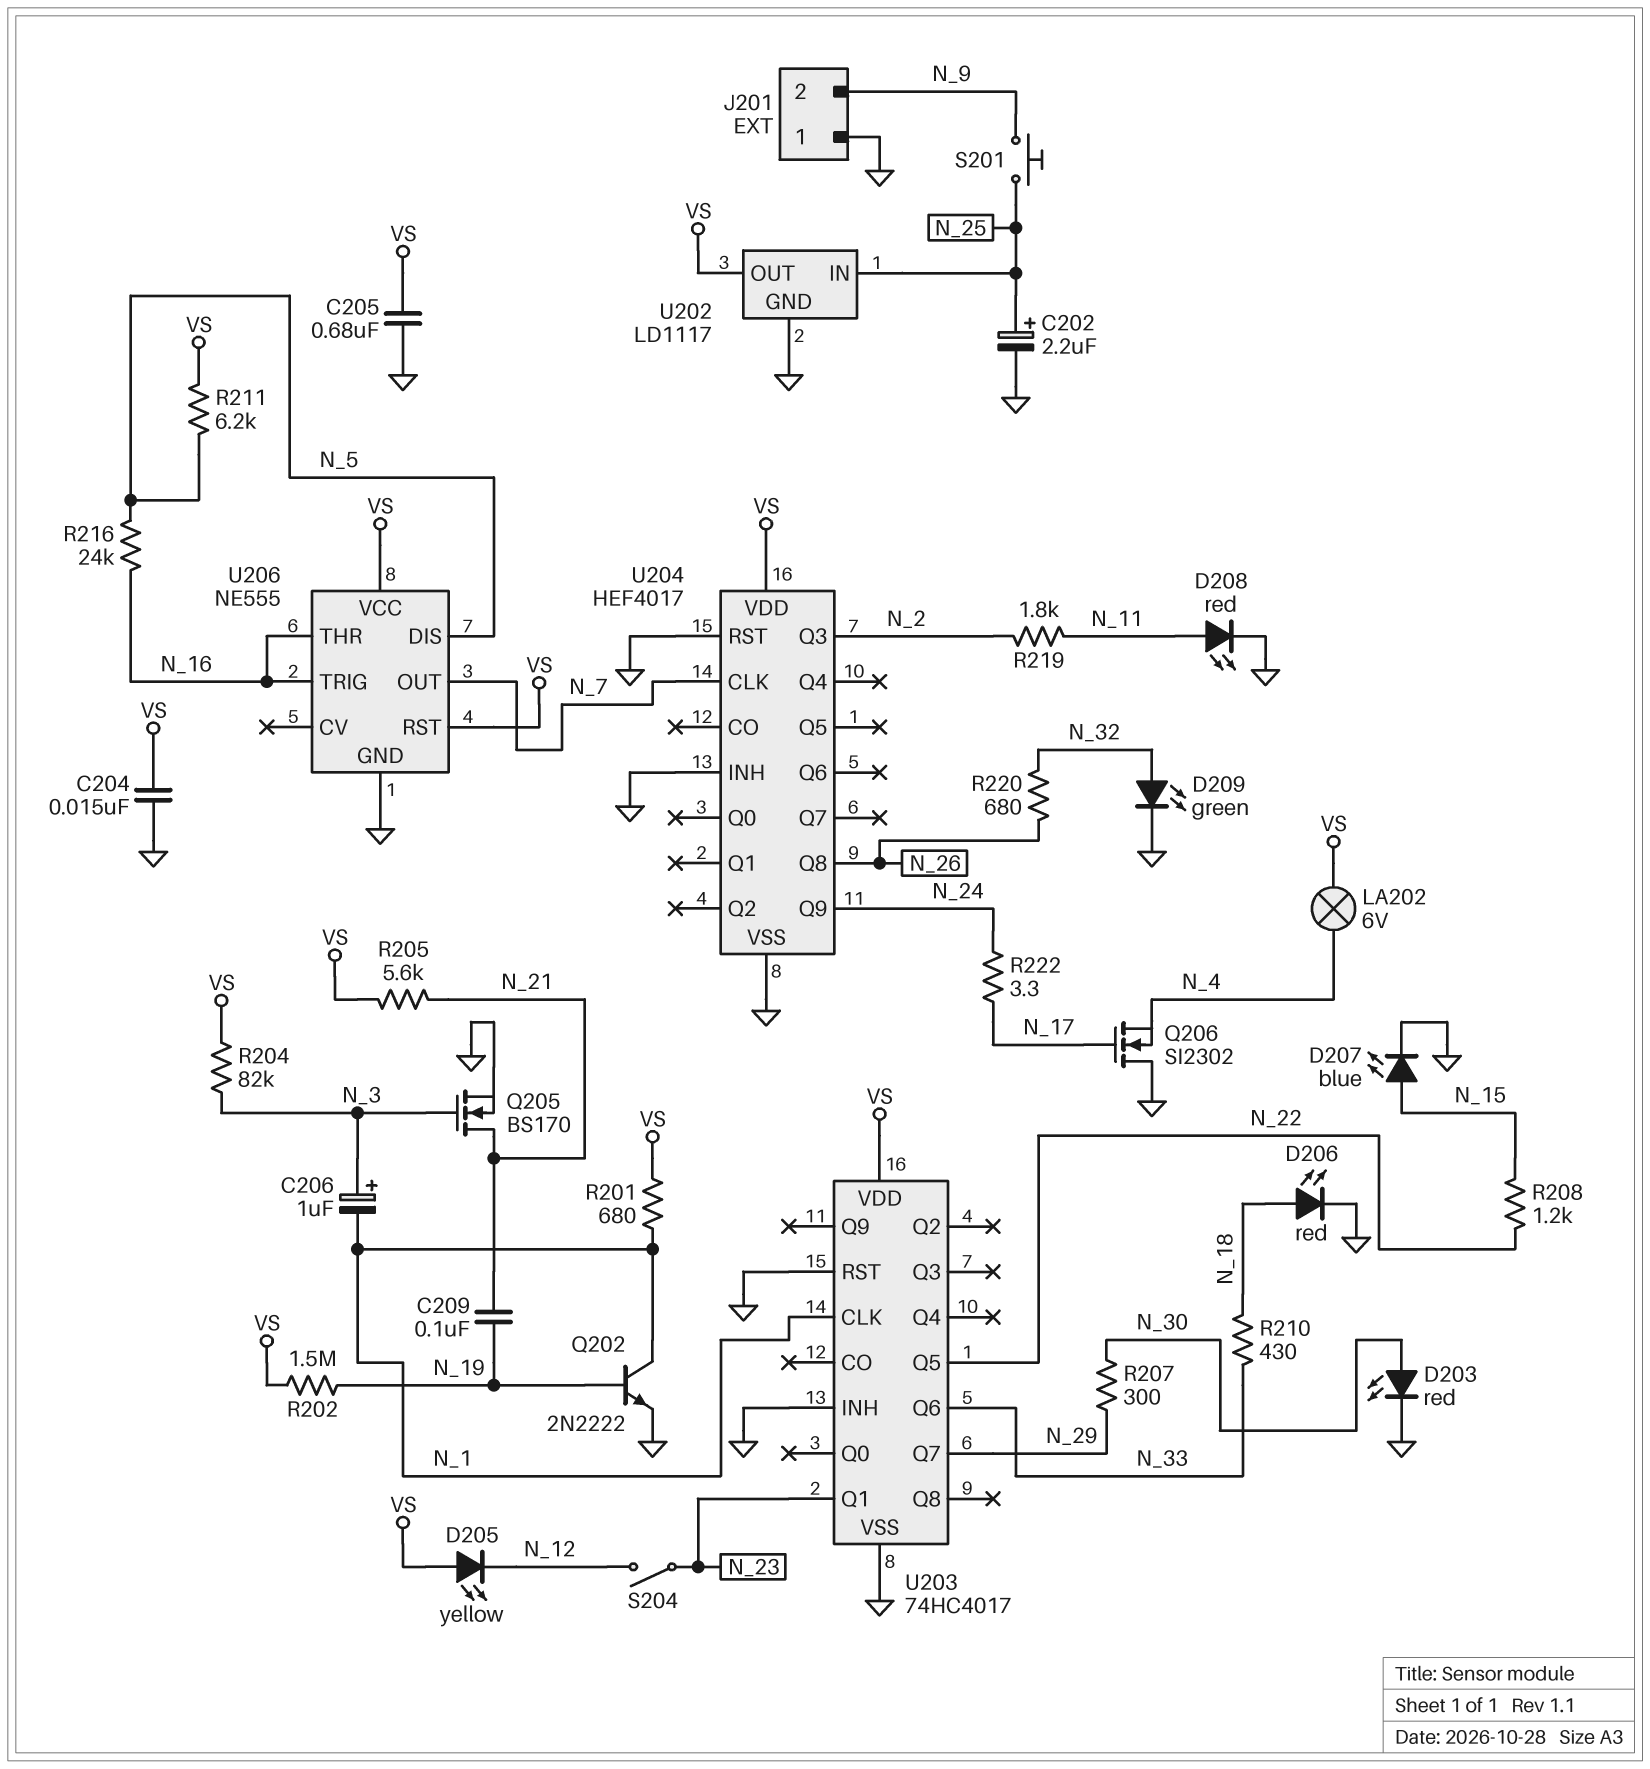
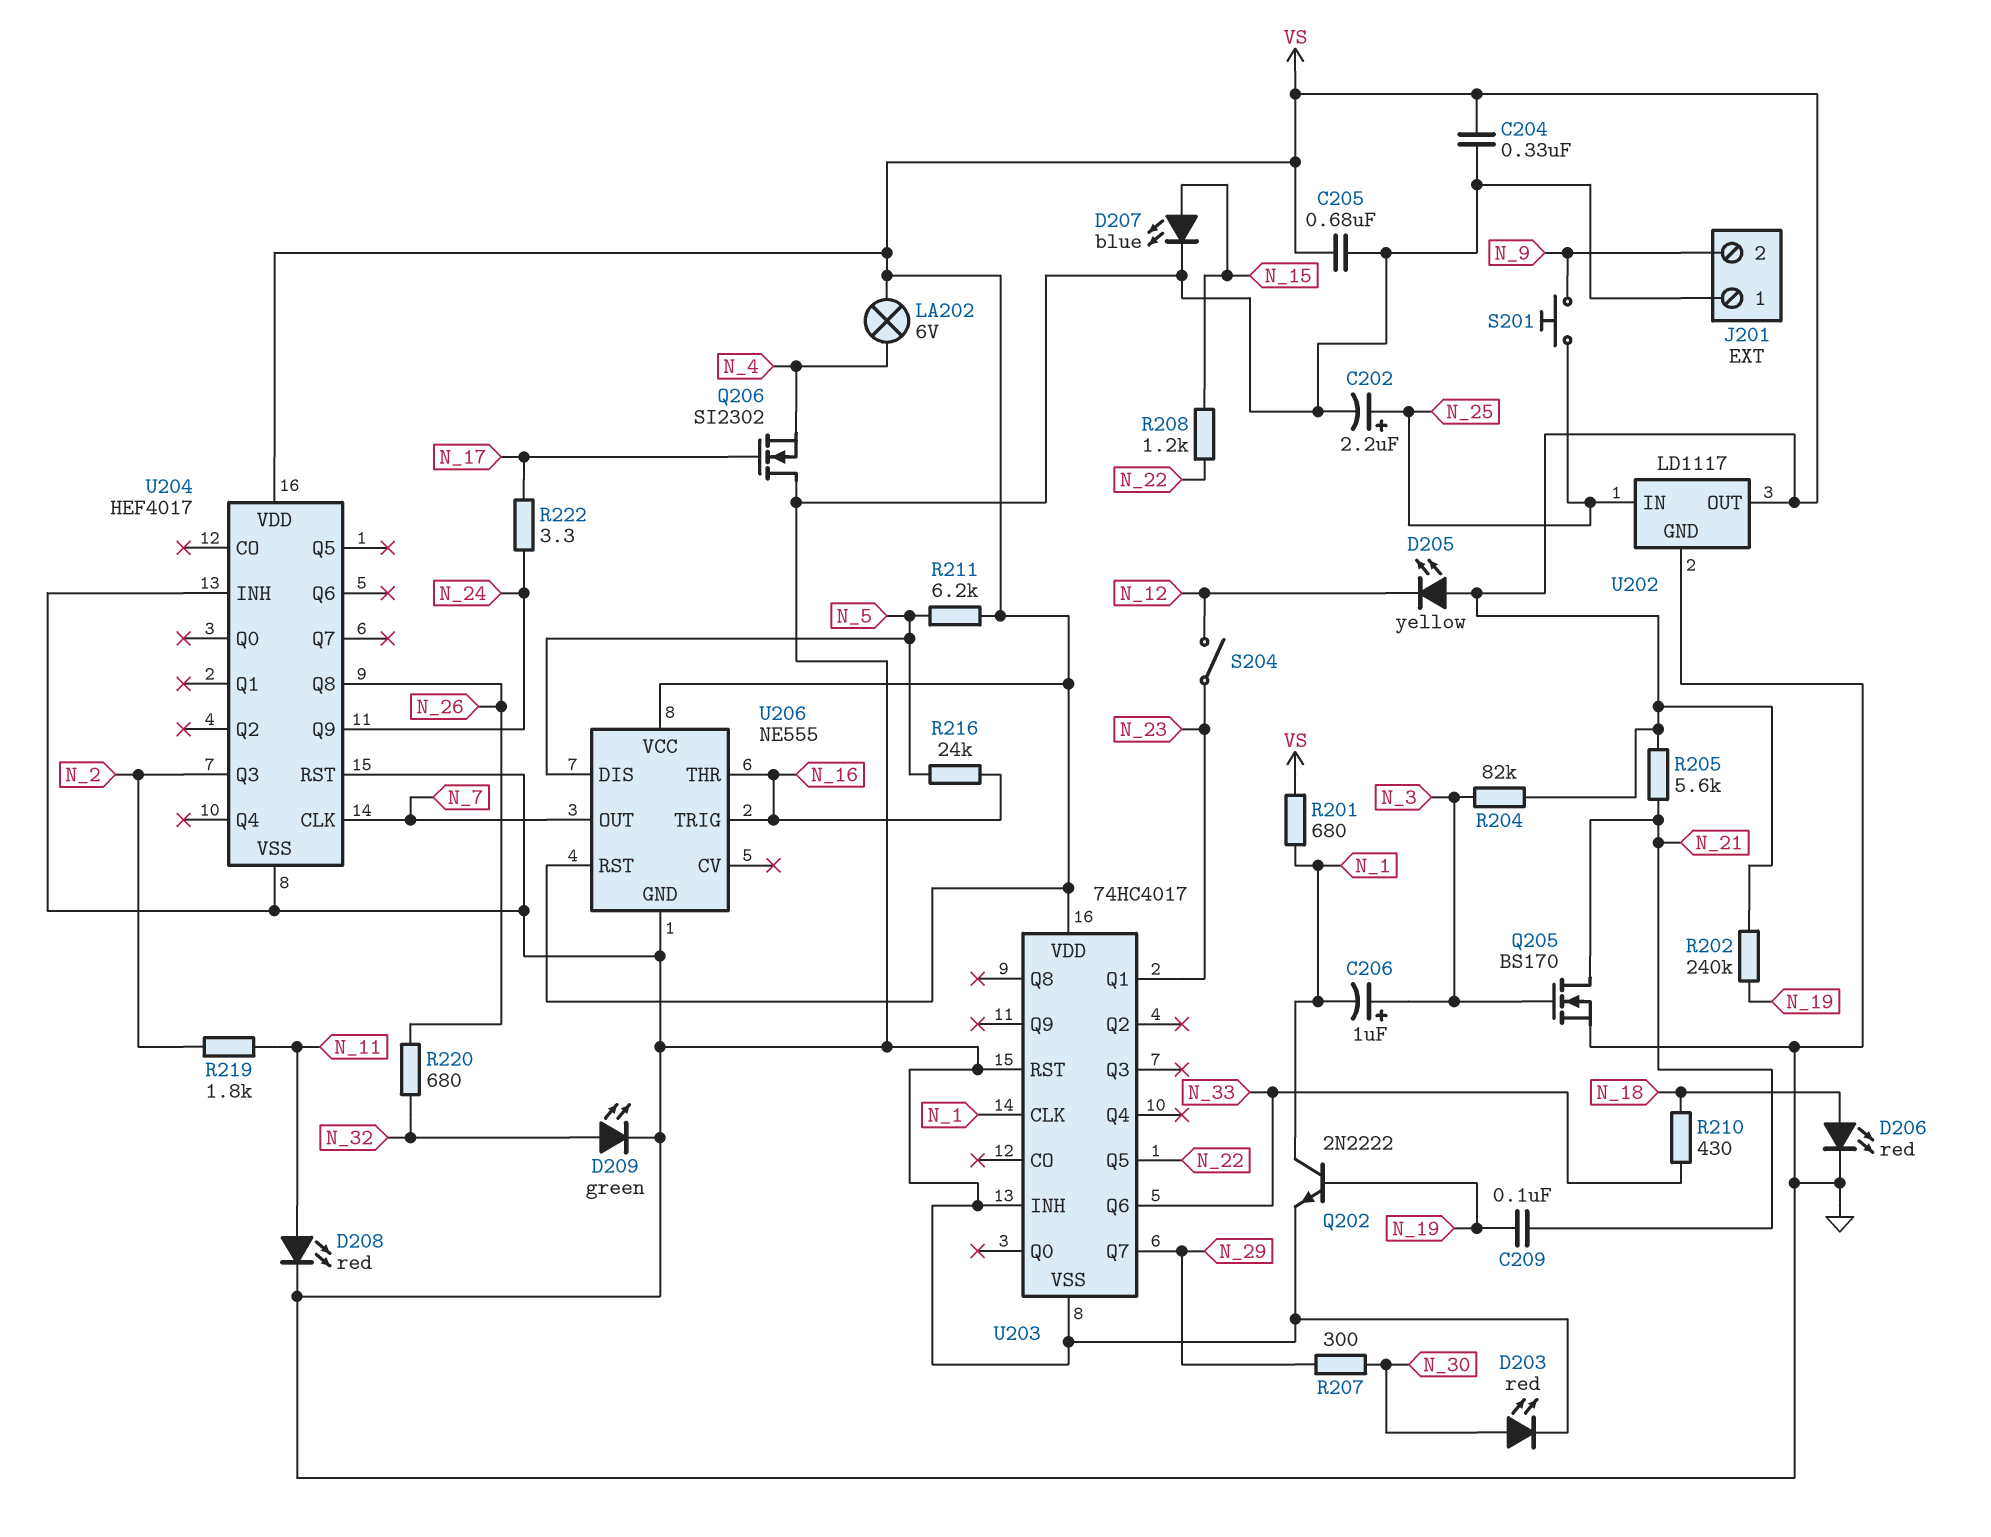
C204: 15nF (GND, VS) -> 330nF (GND, VS)
R202: 1.5M (N_19, VS) -> 240k (N_19, VS)

